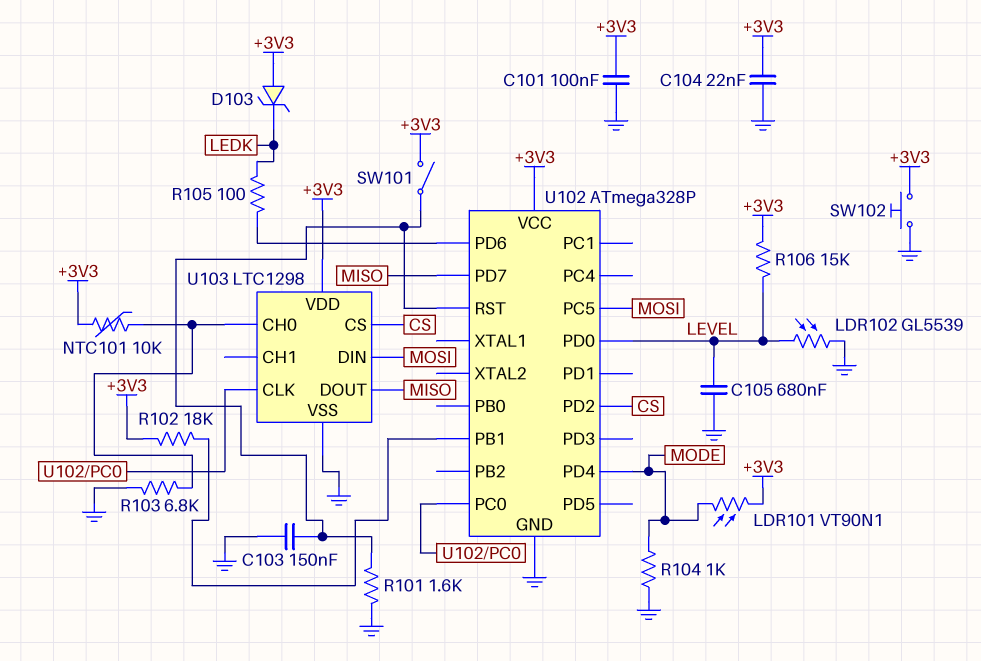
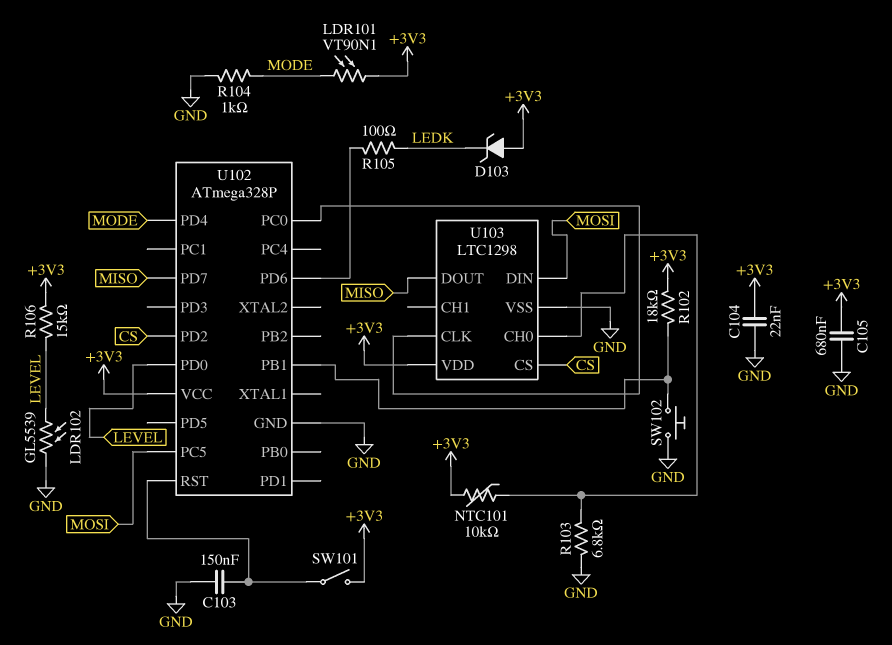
C101: 100nF (+3V3, GND) -> none
C105: 680nF (GND, LEVEL) -> 680nF (+3V3, GND)
R101: 1.6k (GND, U102/RST) -> none
SW102: button (+3V3, GND) -> button (GND, U102/PB1)

